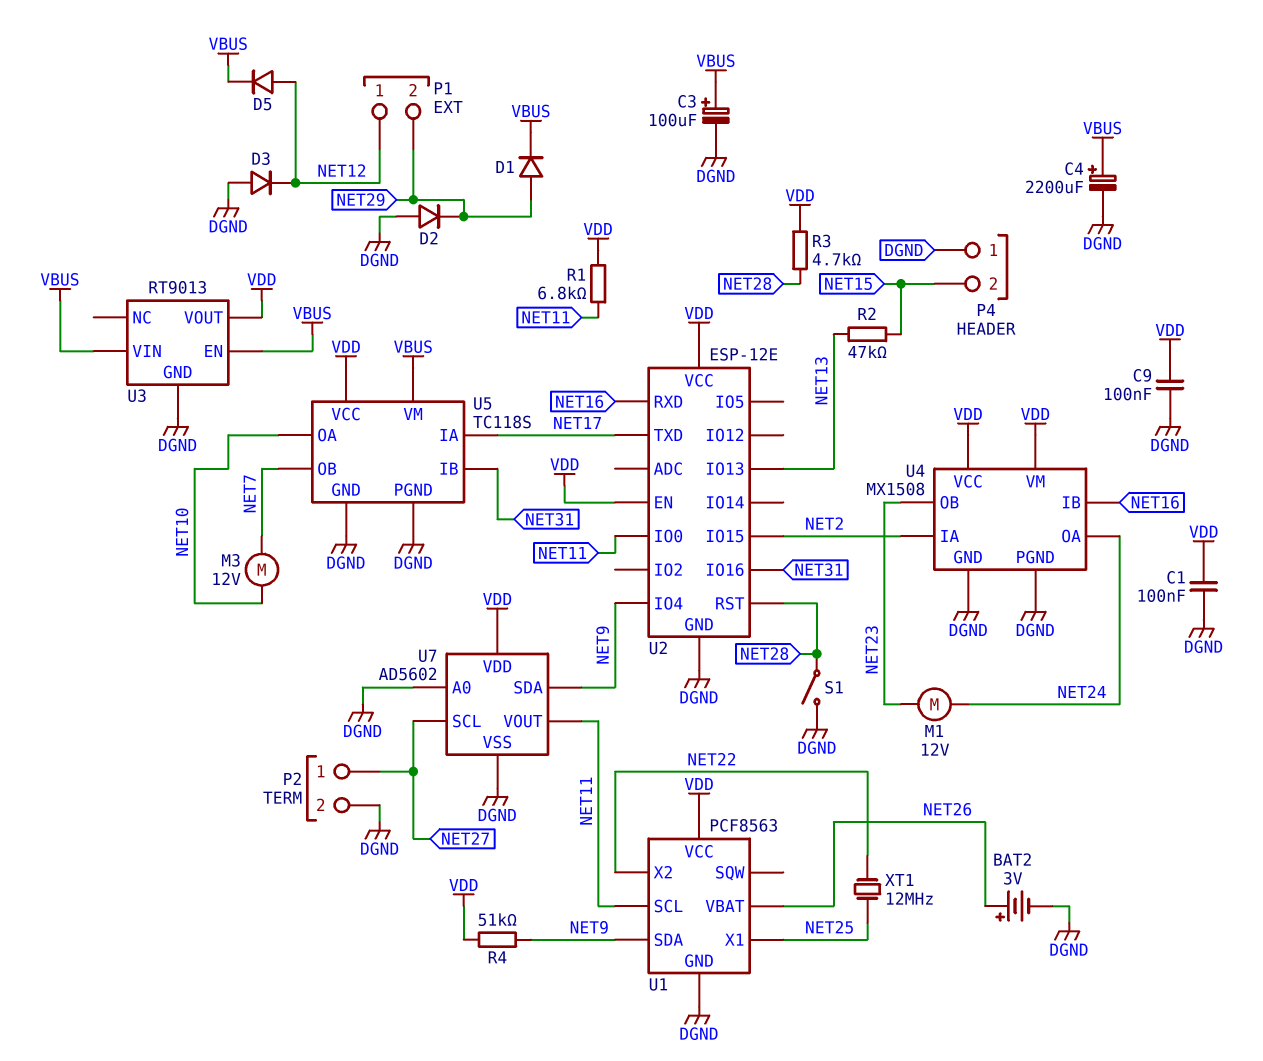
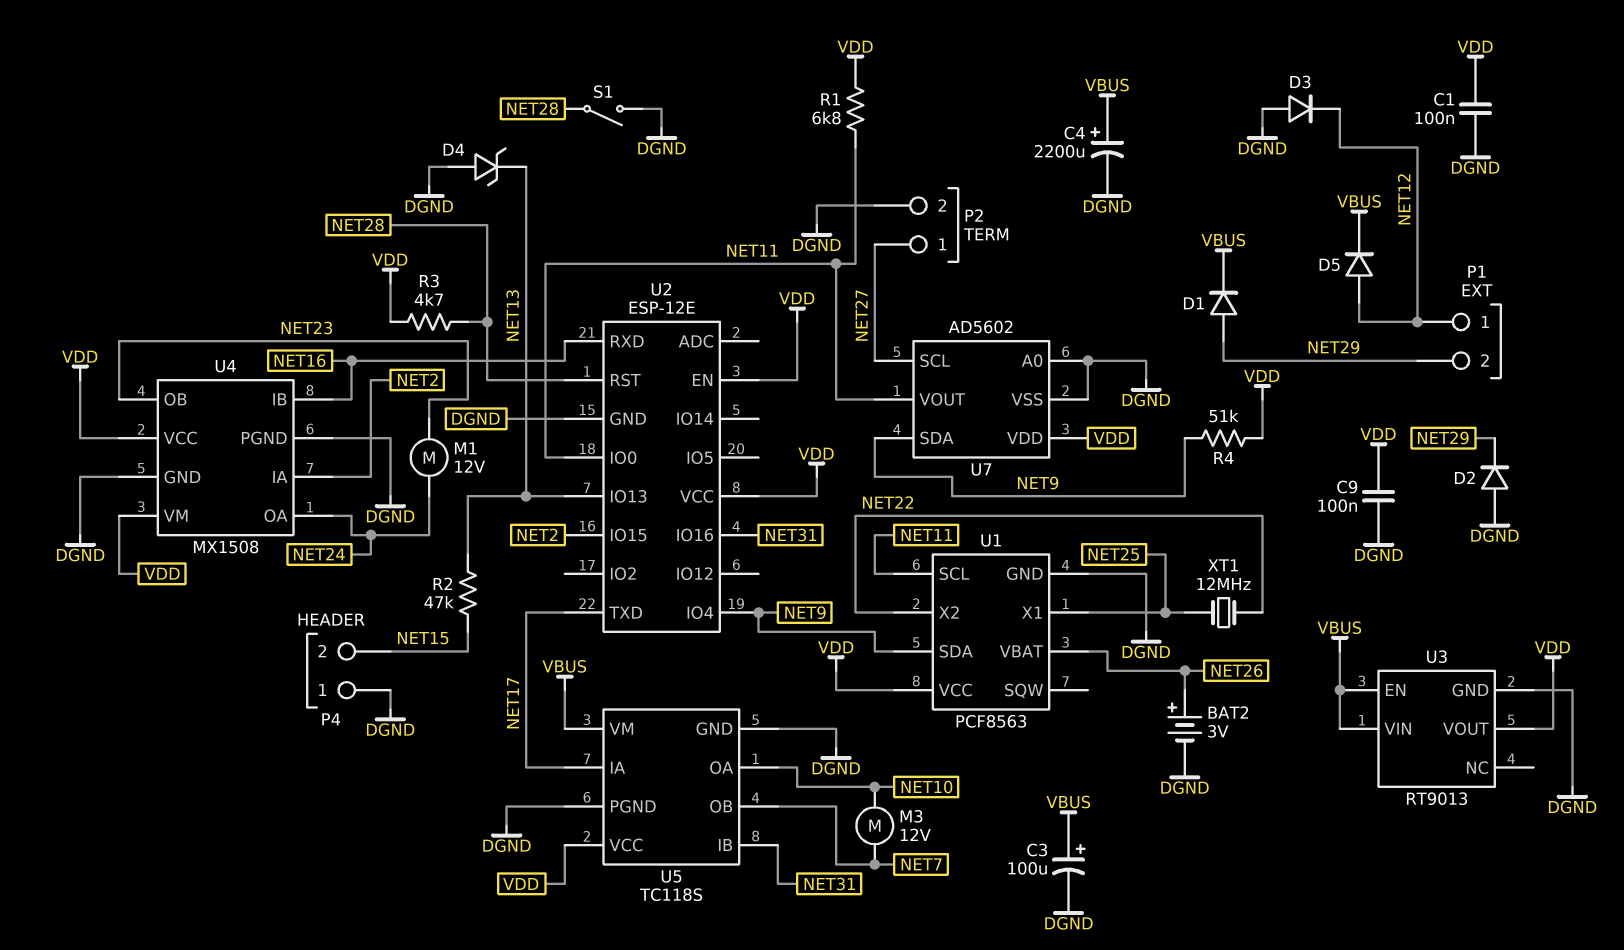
D4: none -> zener (A DGND, K NET13)

